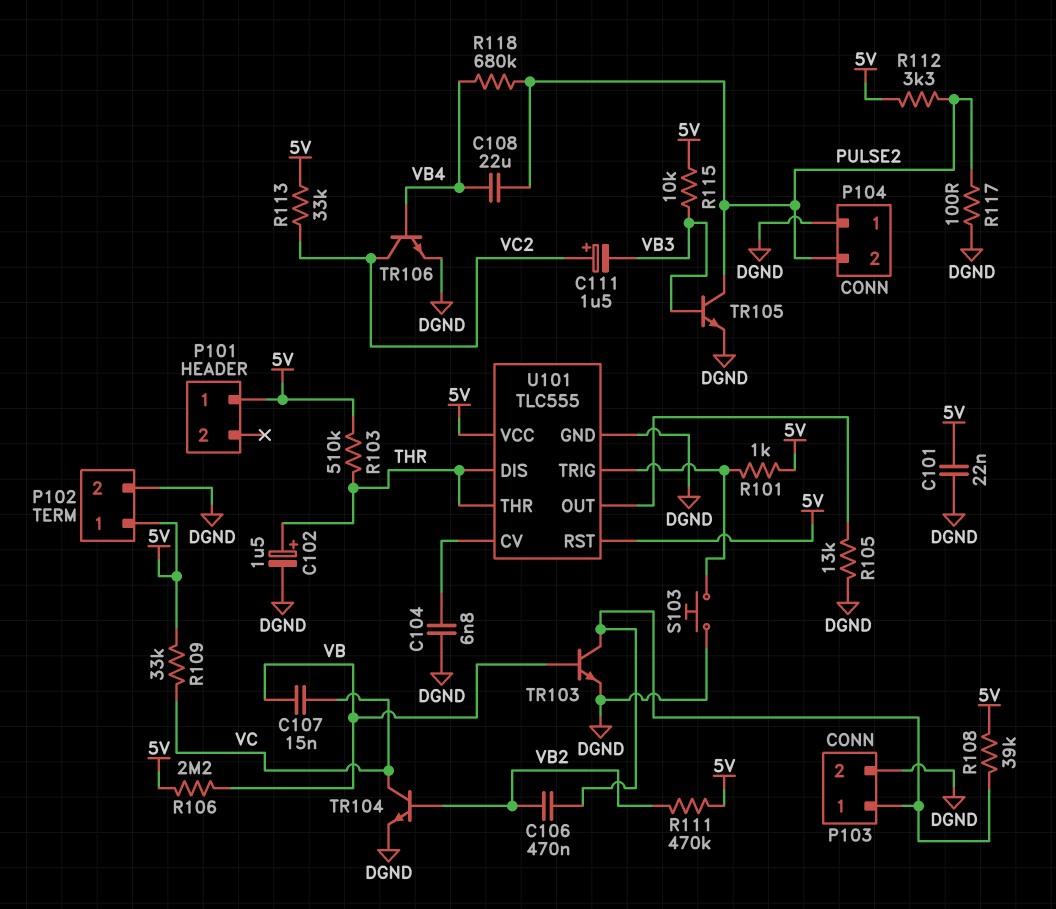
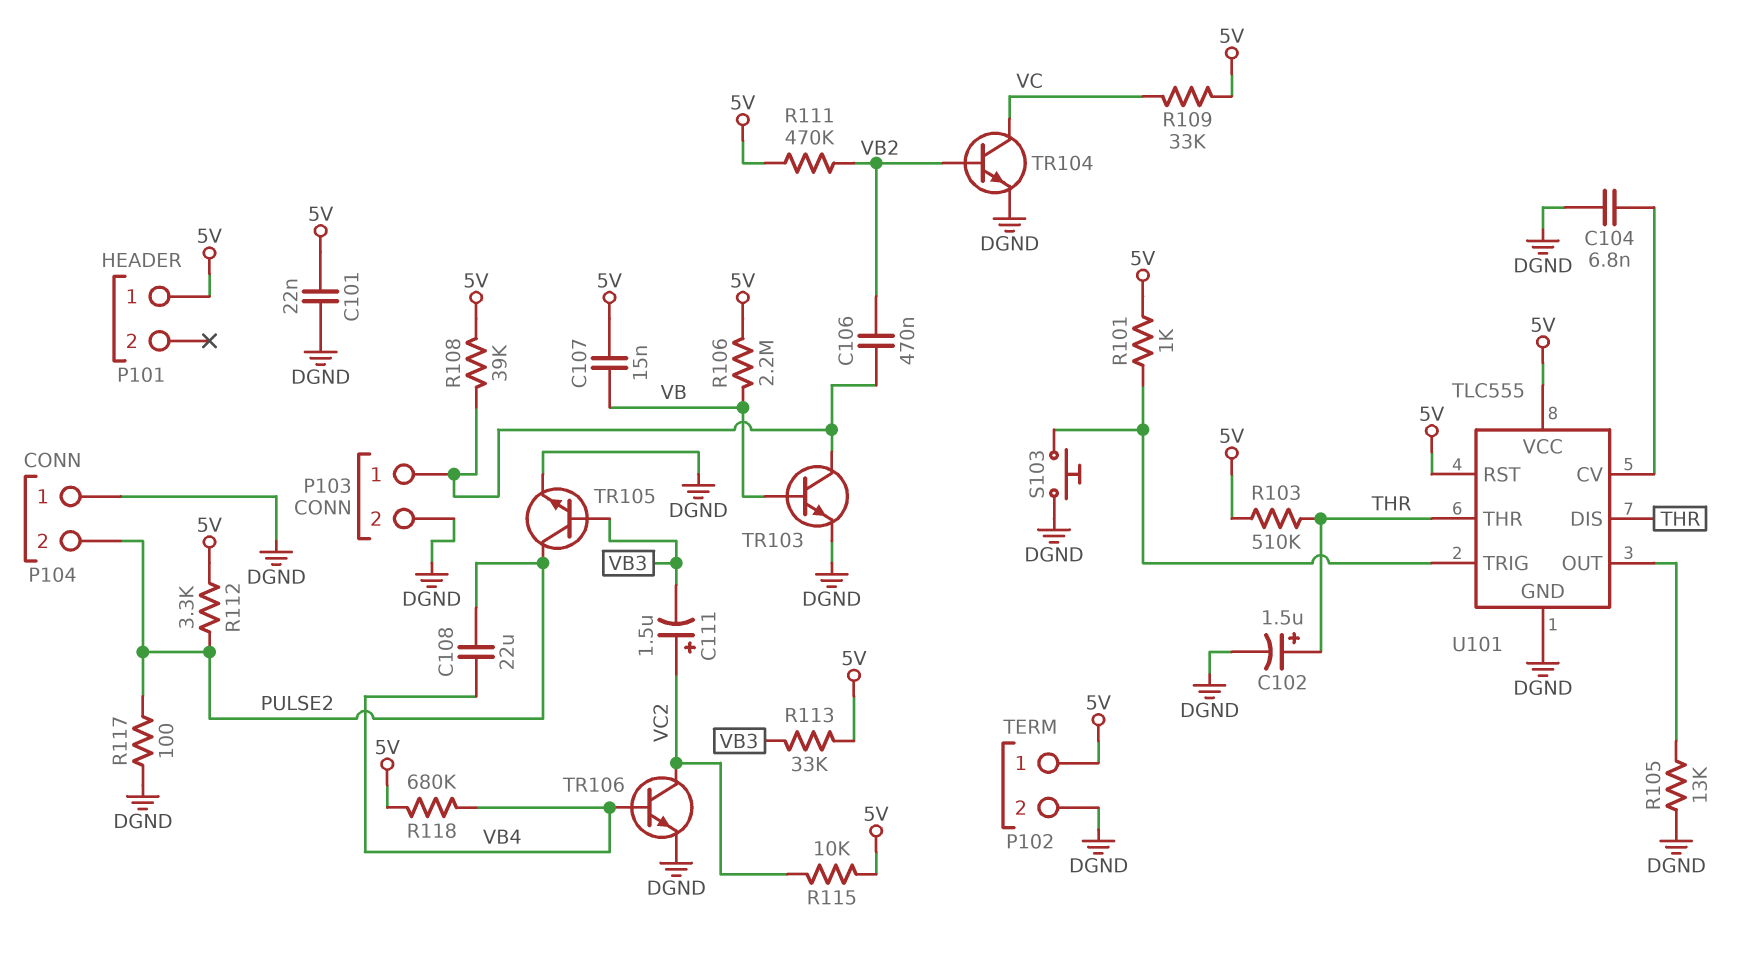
C107: 15nF (VB, VC) -> 15nF (5V, VB)
R113: 33k (5V, VC2) -> 33k (5V, VB3)
R115: 10k (5V, VB3) -> 10k (5V, VC2)
R118: 680k (PULSE2, VB4) -> 680k (5V, VB4)

